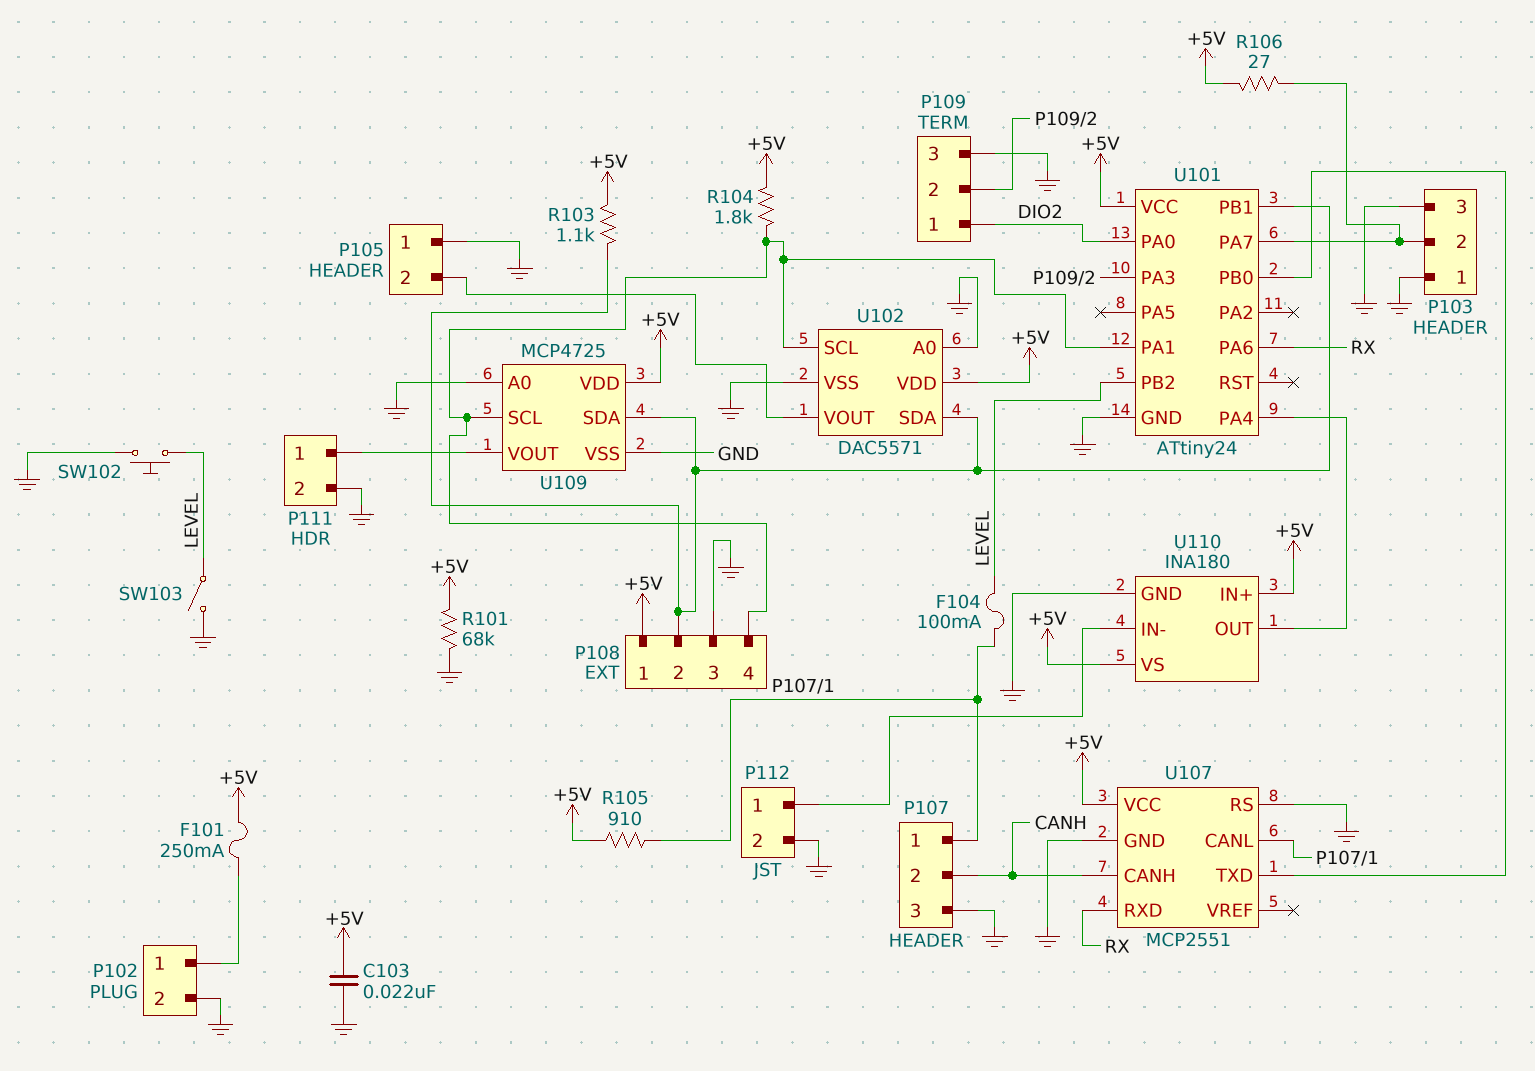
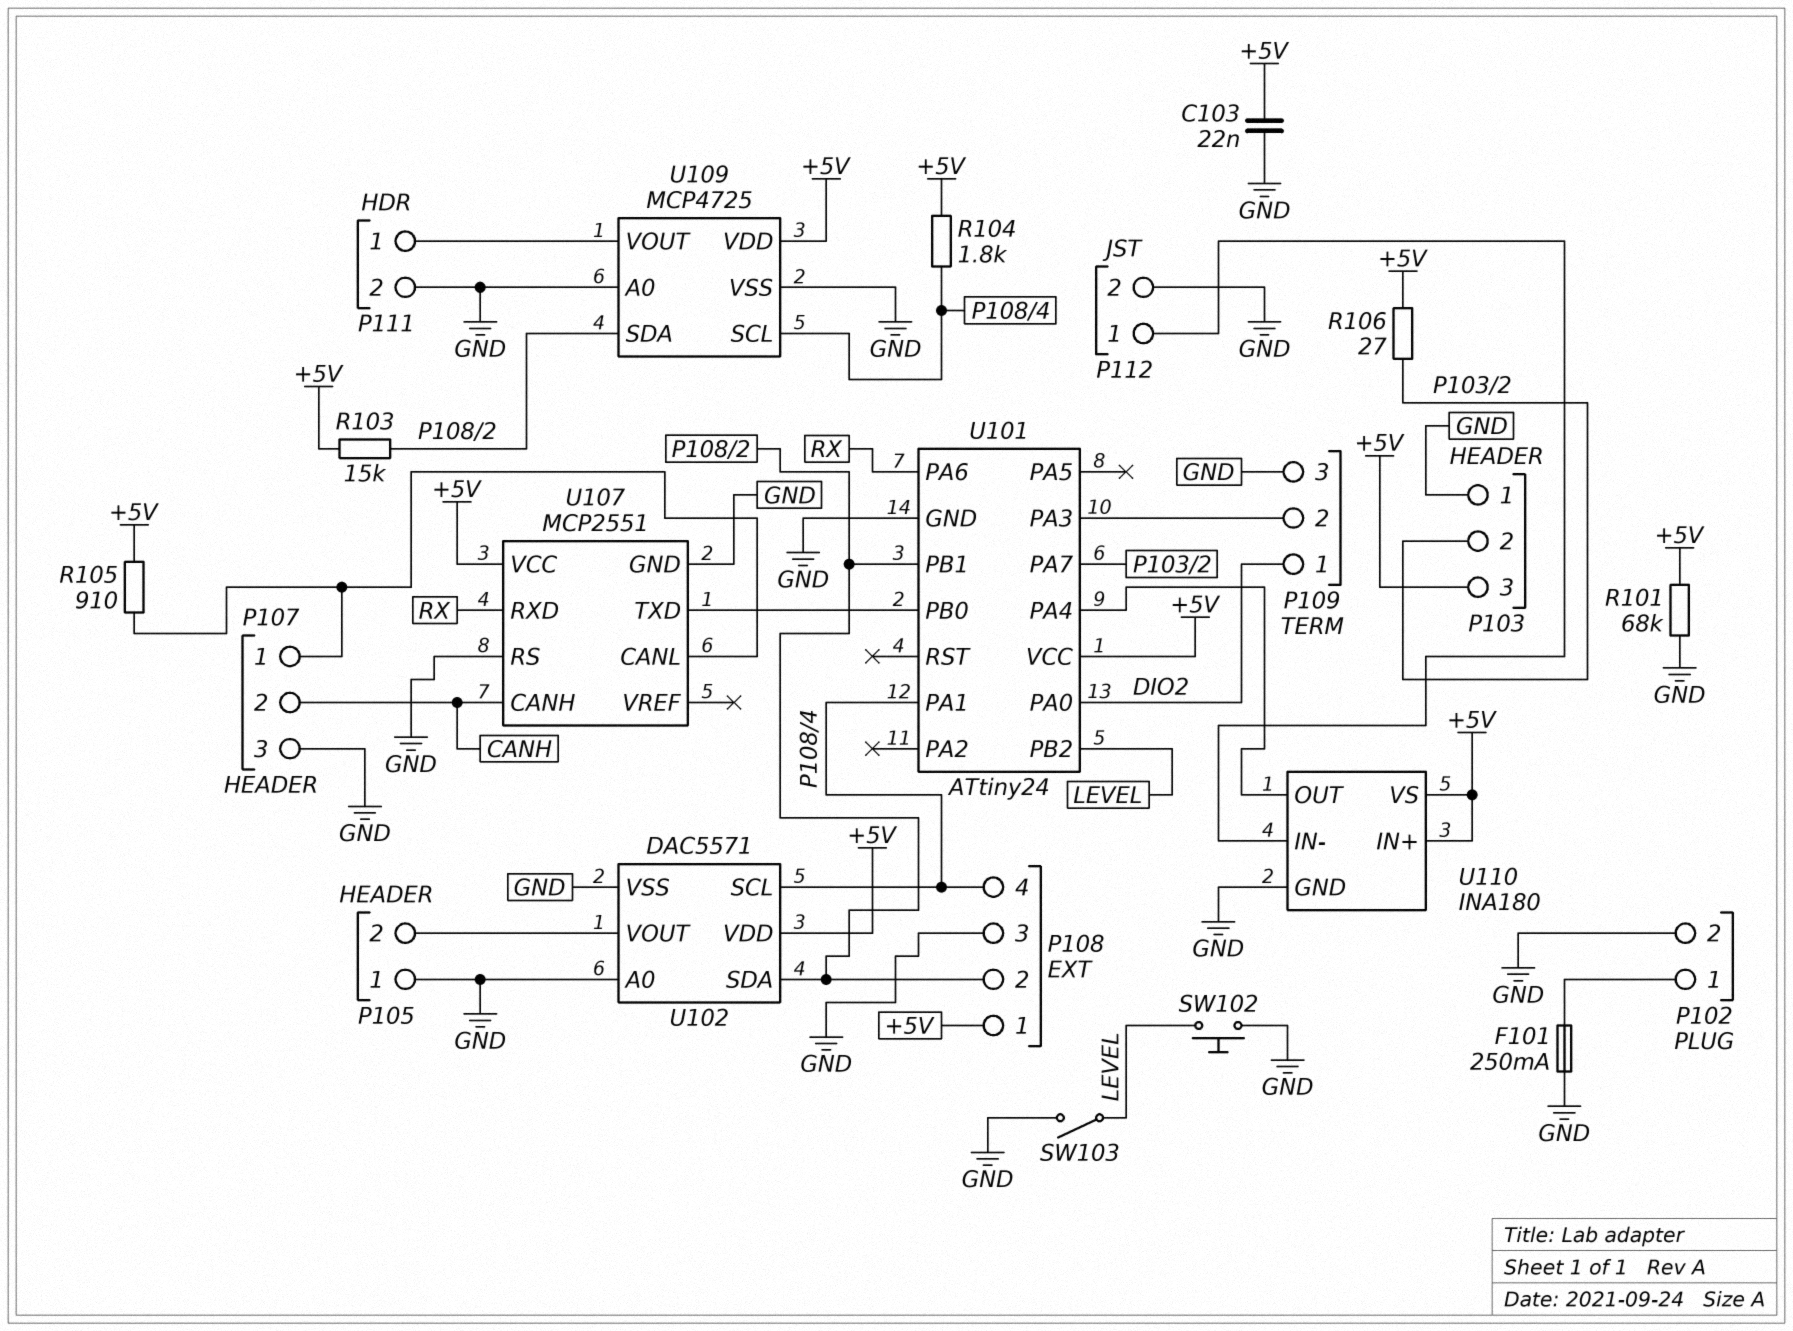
F101: 250mA (+5V, P102/1) -> 250mA (GND, P102/1)
F104: 100mA (LEVEL, P107/1) -> none
P103 pin 3: GND -> +5V
R103: 1.1k (+5V, P108/2) -> 15k (+5V, P108/2)

